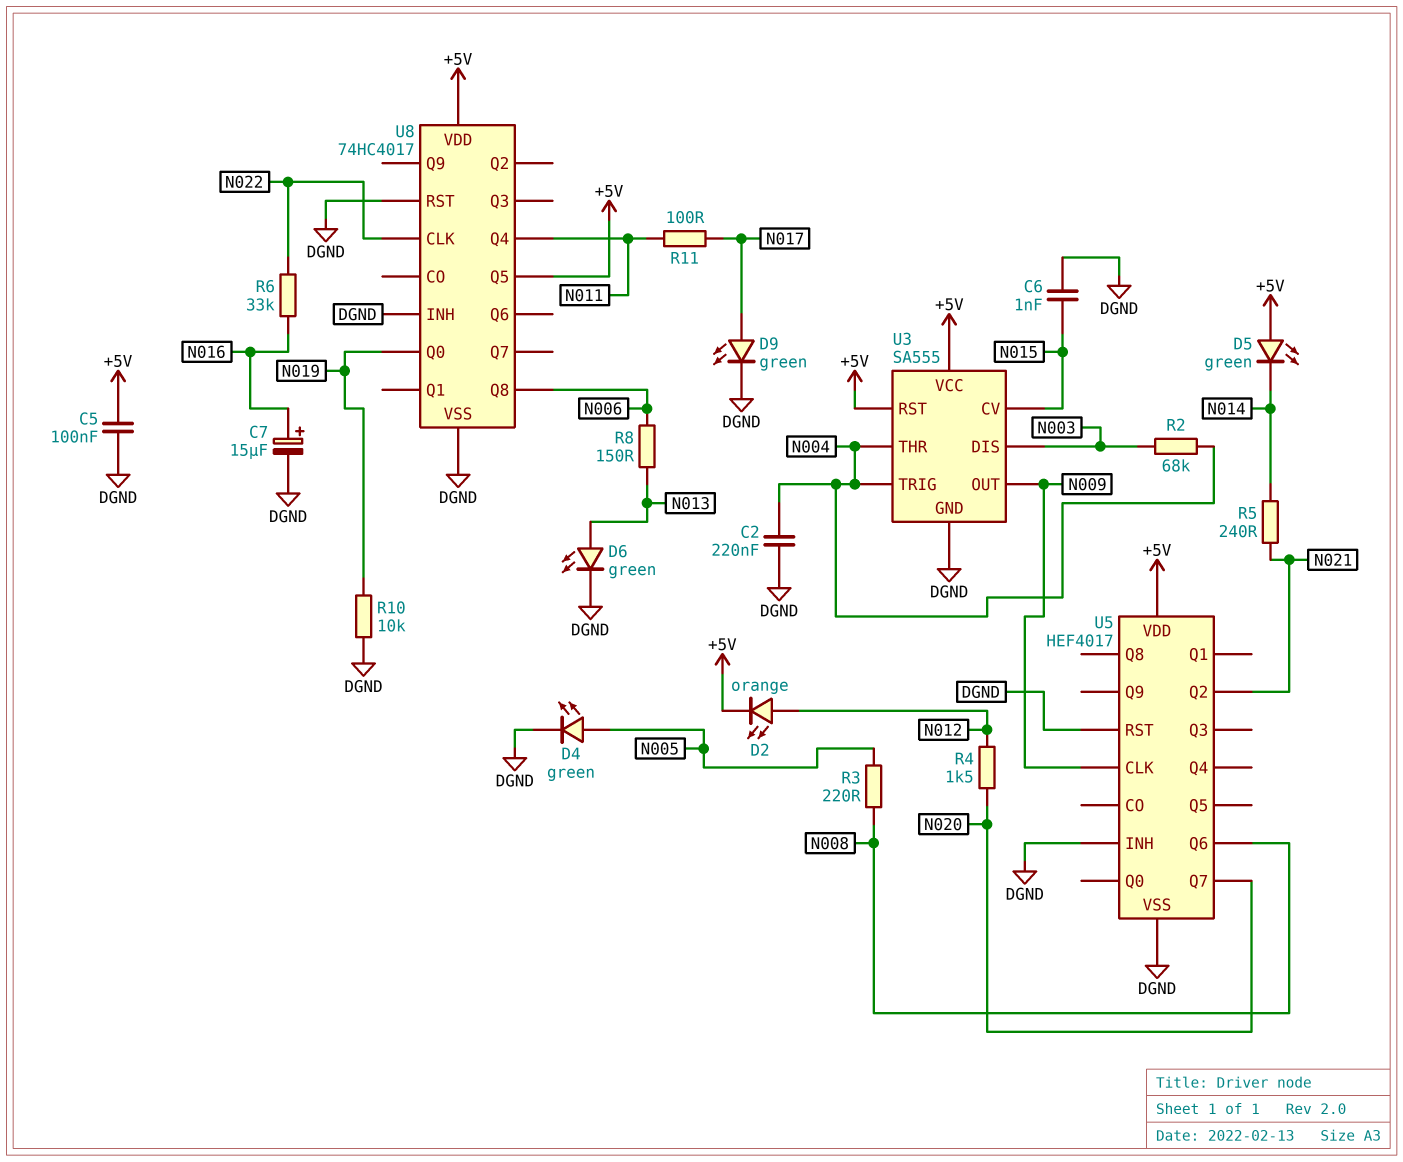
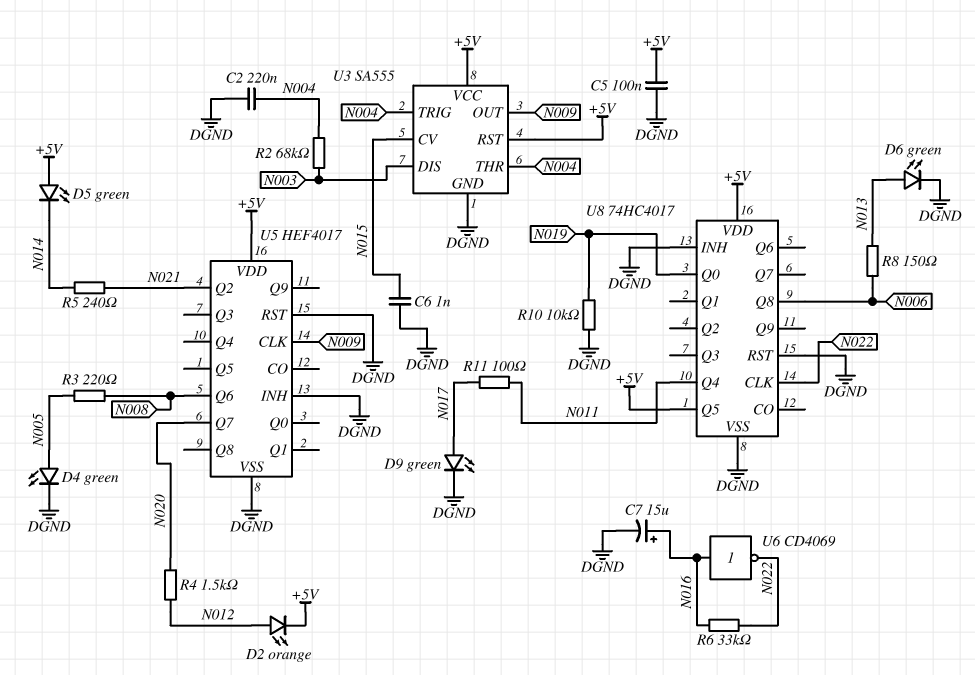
U6: none -> NOT CD4069 (in N016, out N022)

